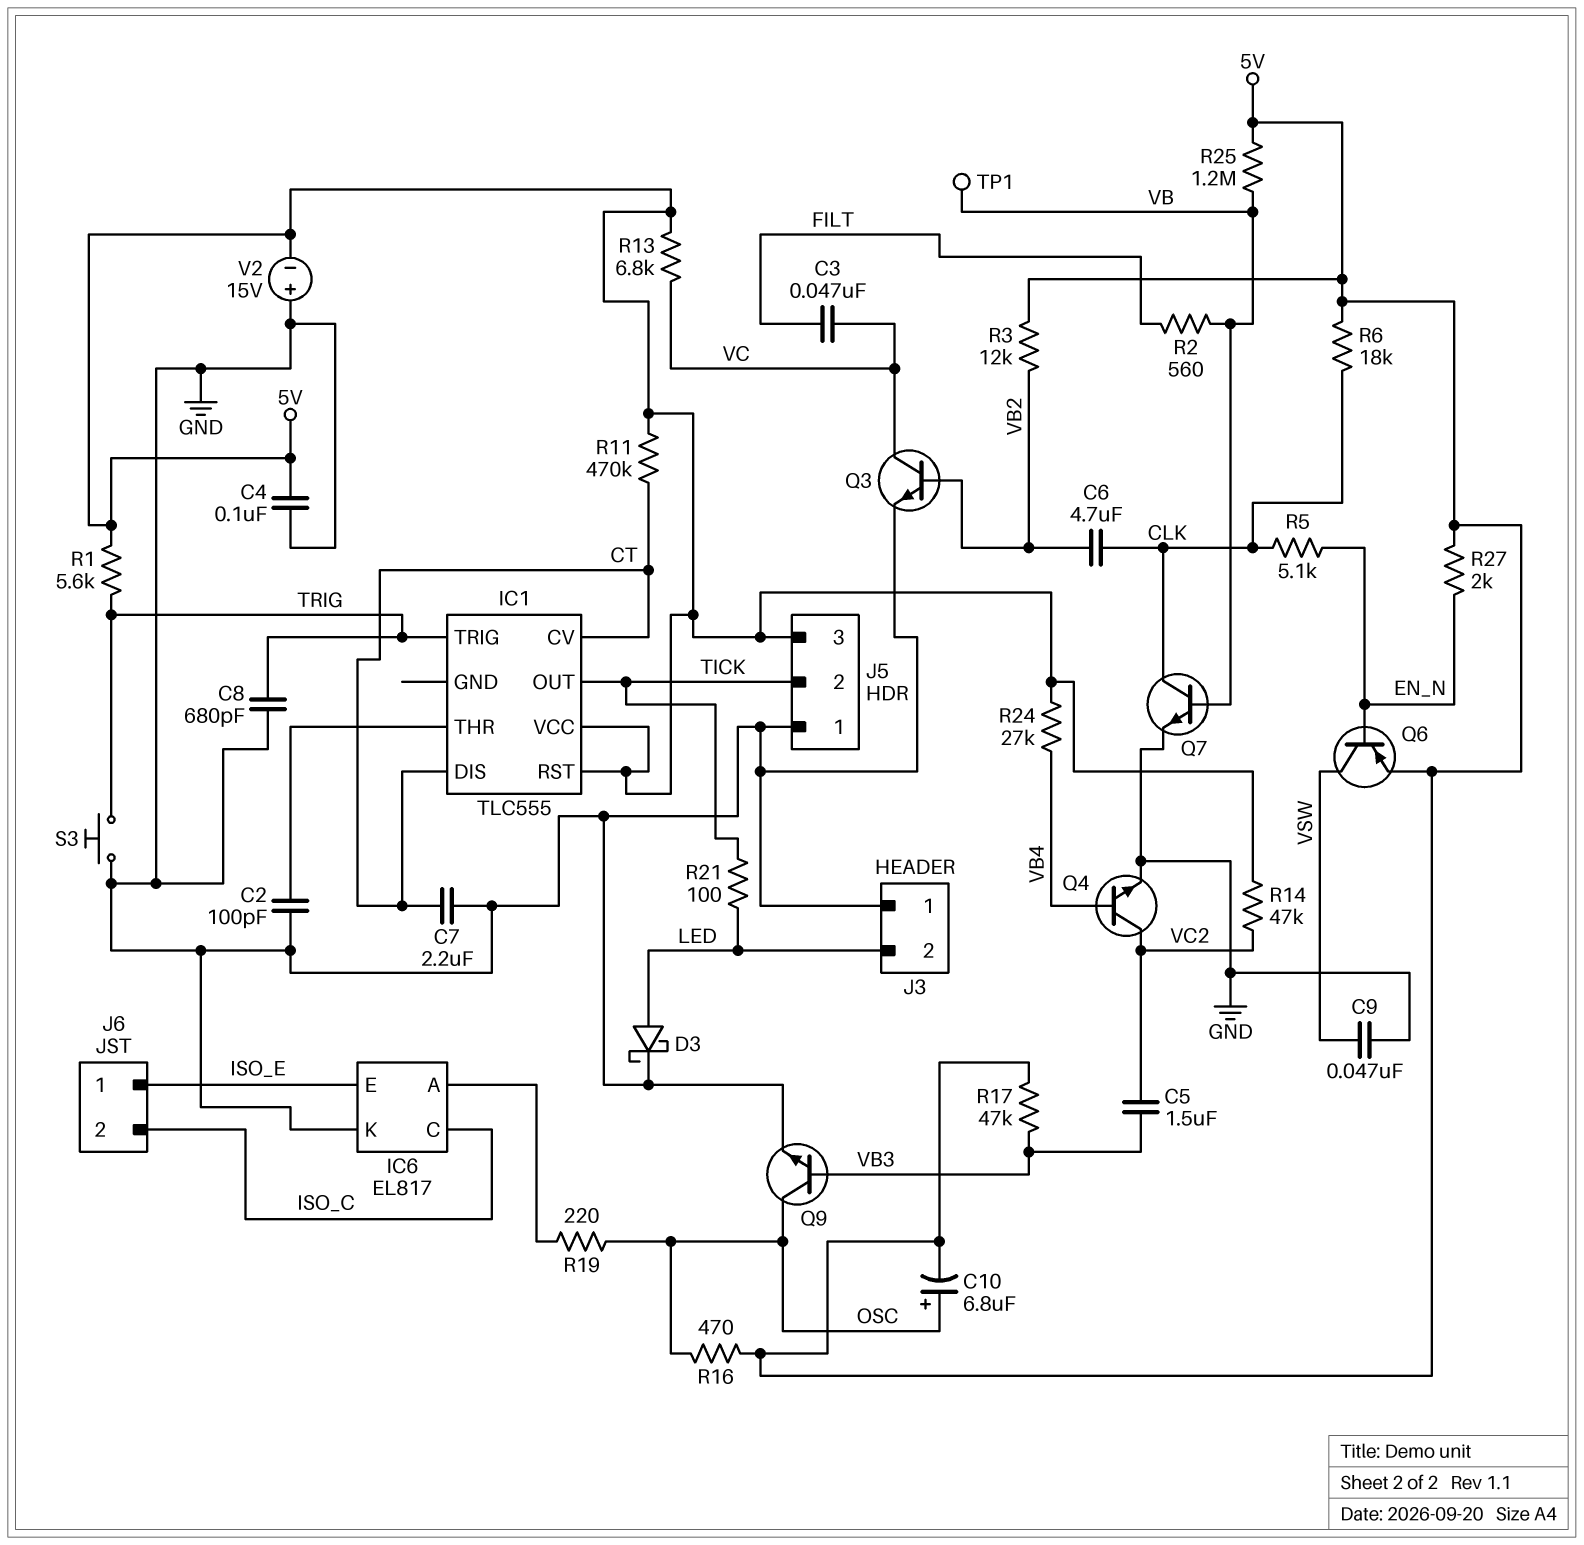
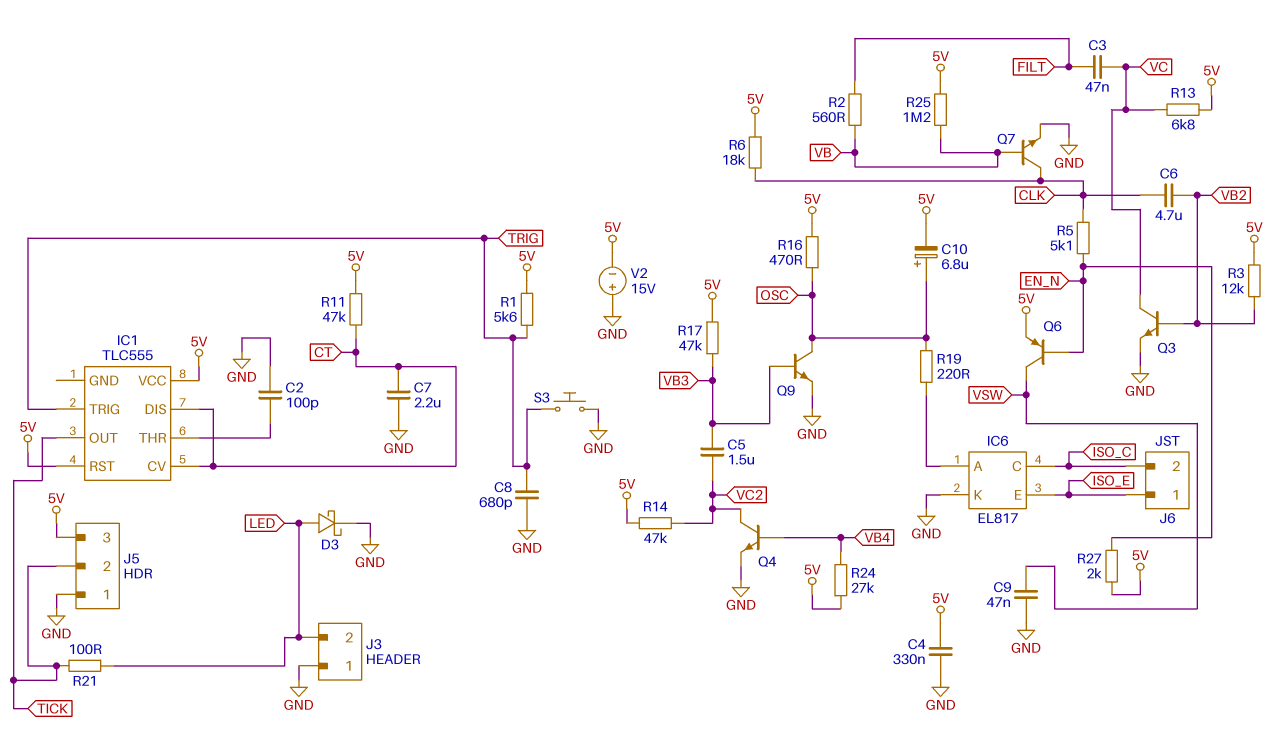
C4: 100nF (5V, GND) -> 330nF (5V, GND)
R11: 470k (5V, CT) -> 47k (5V, CT)
TP1: test point (VB) -> none

